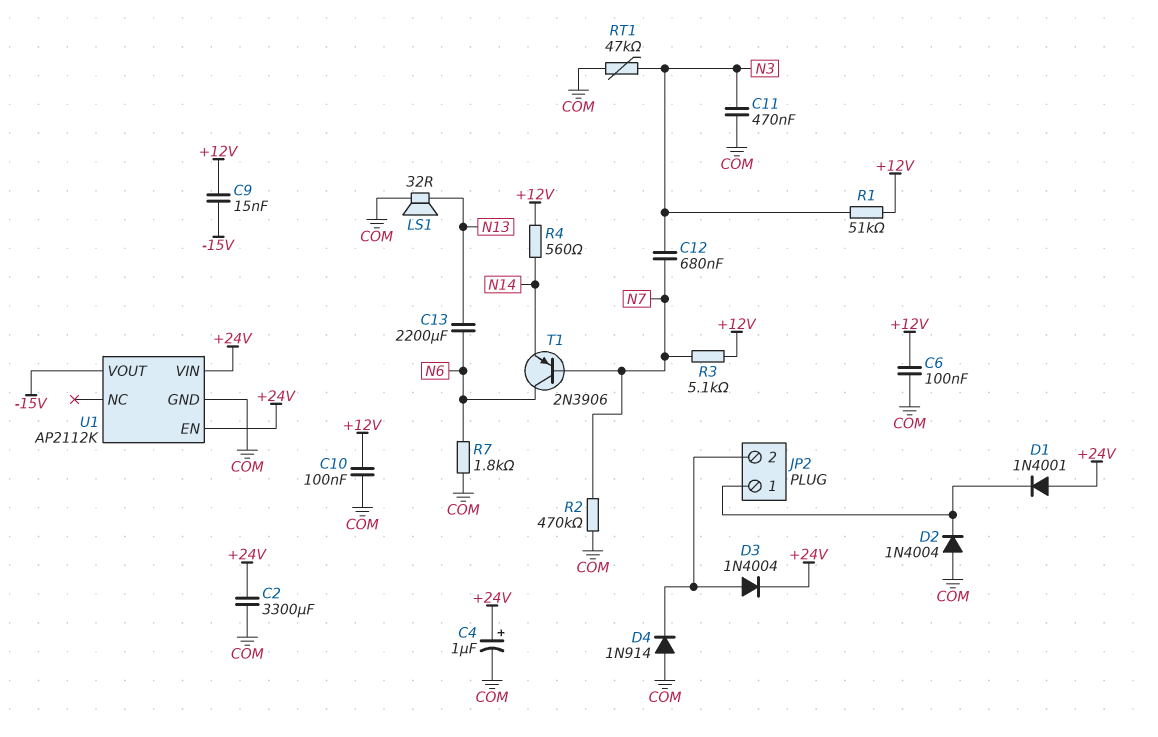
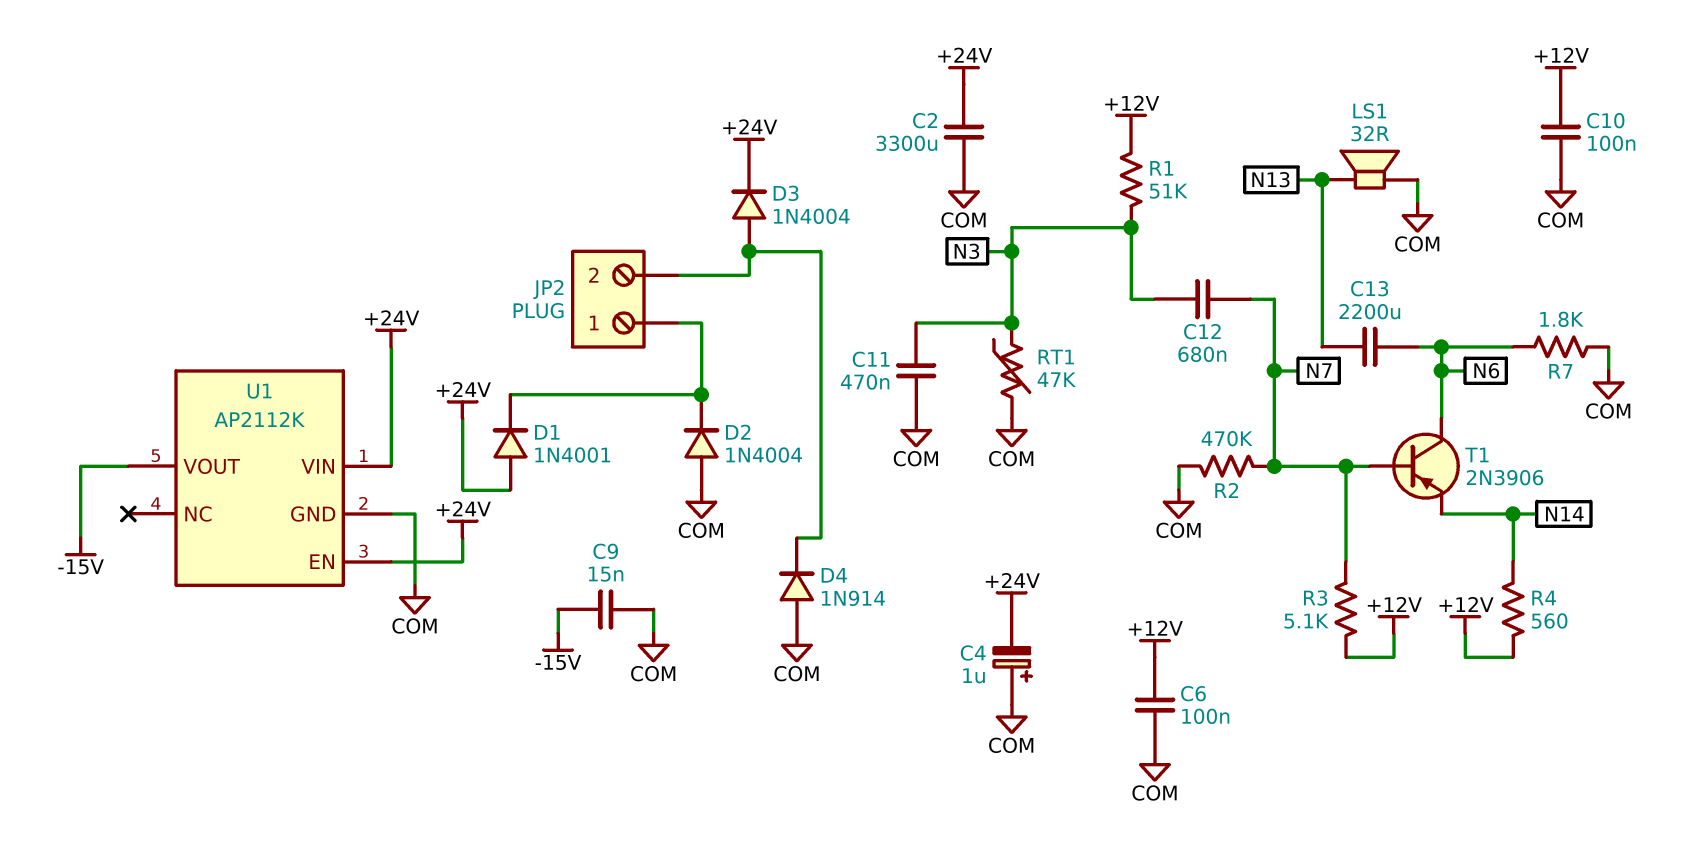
C4: 1uF (plus +24V, minus COM) -> 1uF (plus COM, minus +24V)
C9: 15nF (+12V, -15V) -> 15nF (-15V, COM)

